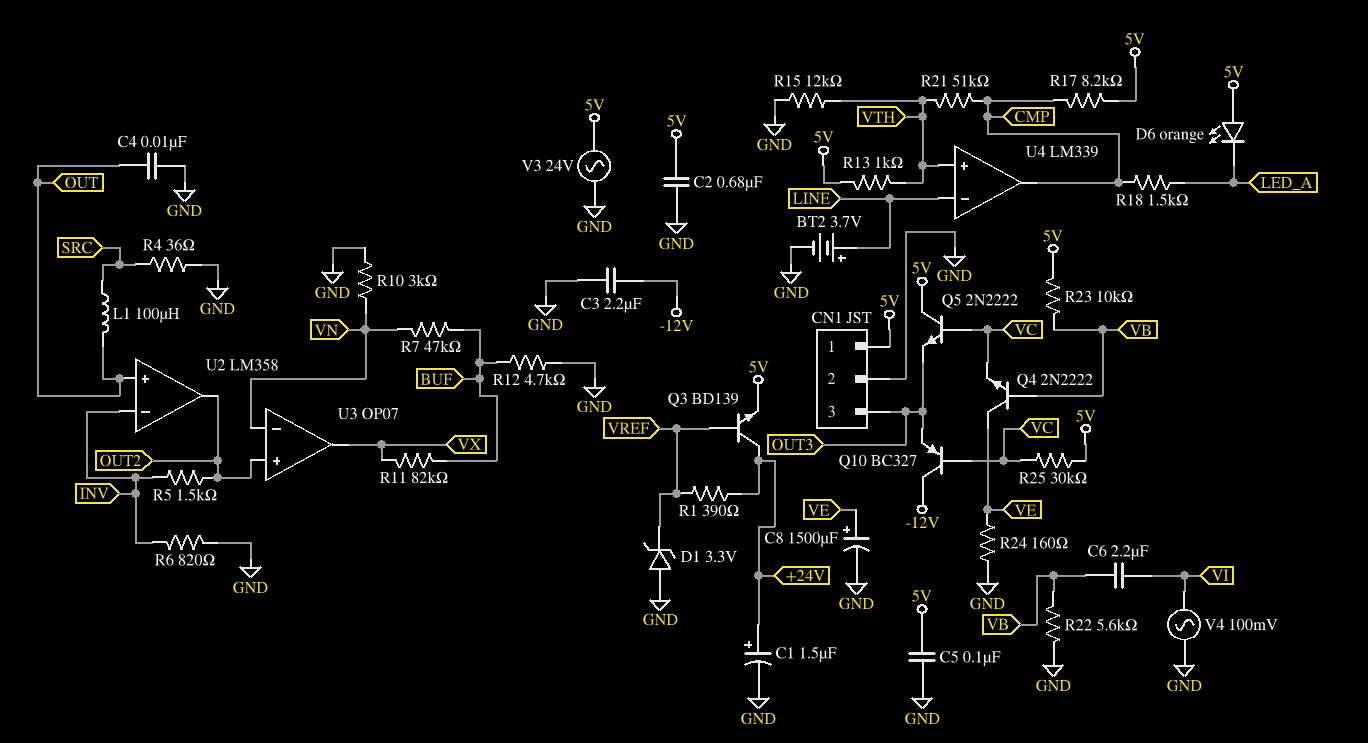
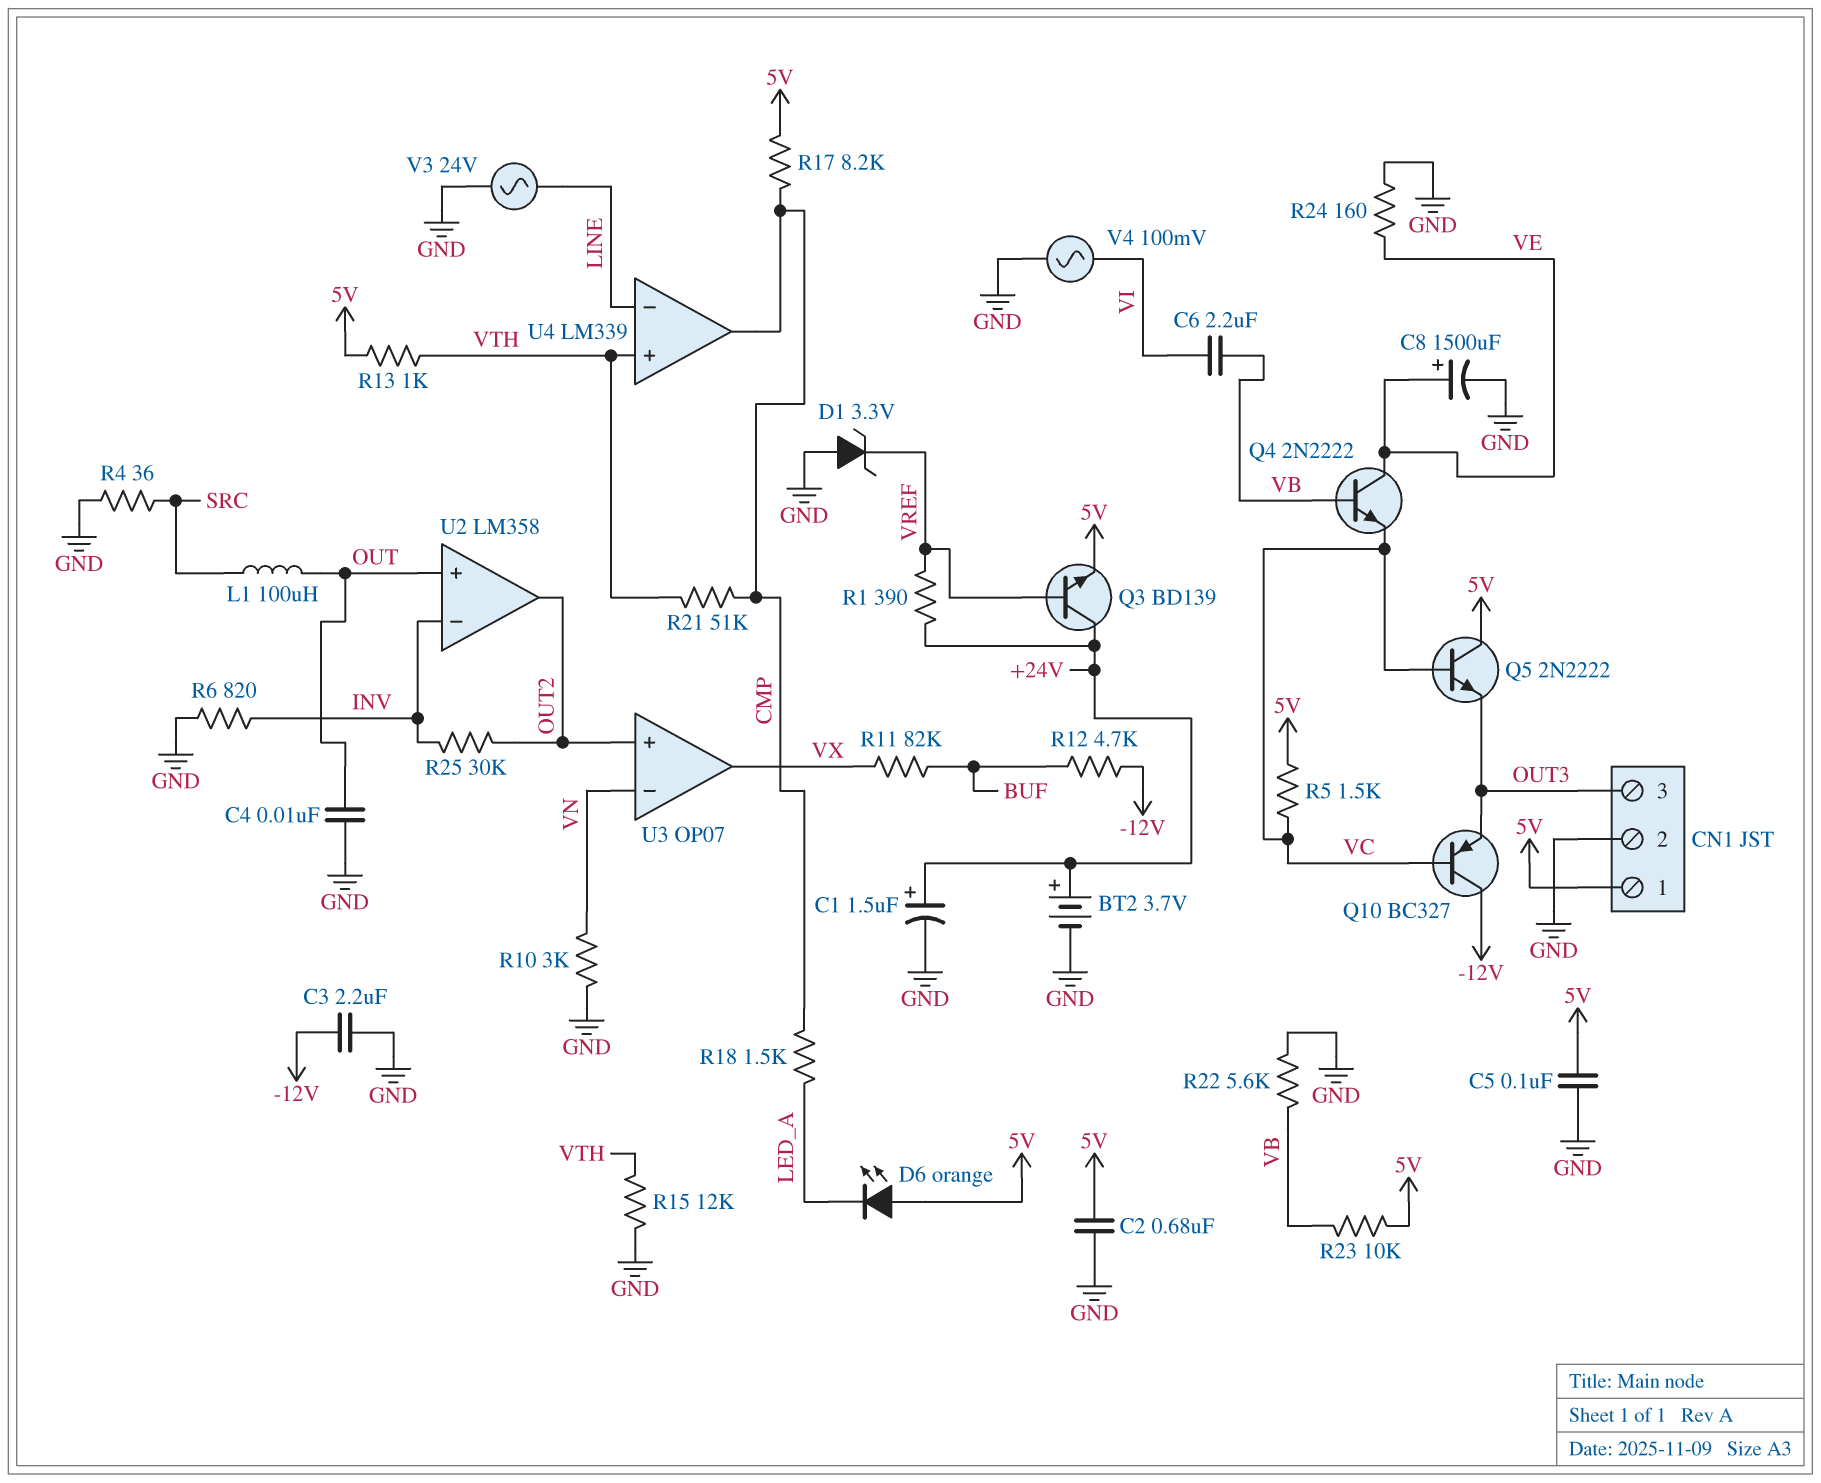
BT2: 3.7V (plus LINE, minus GND) -> 3.7V (plus +24V, minus GND)
R5: 1.5k (INV, OUT2) -> 1.5k (5V, VC)
R7: 47k (BUF, VN) -> none
R12: 4.7k (BUF, GND) -> 4.7k (-12V, BUF)
R25: 30k (5V, VC) -> 30k (INV, OUT2)
V3: AC 24V (5V, GND) -> AC 24V (GND, LINE)

